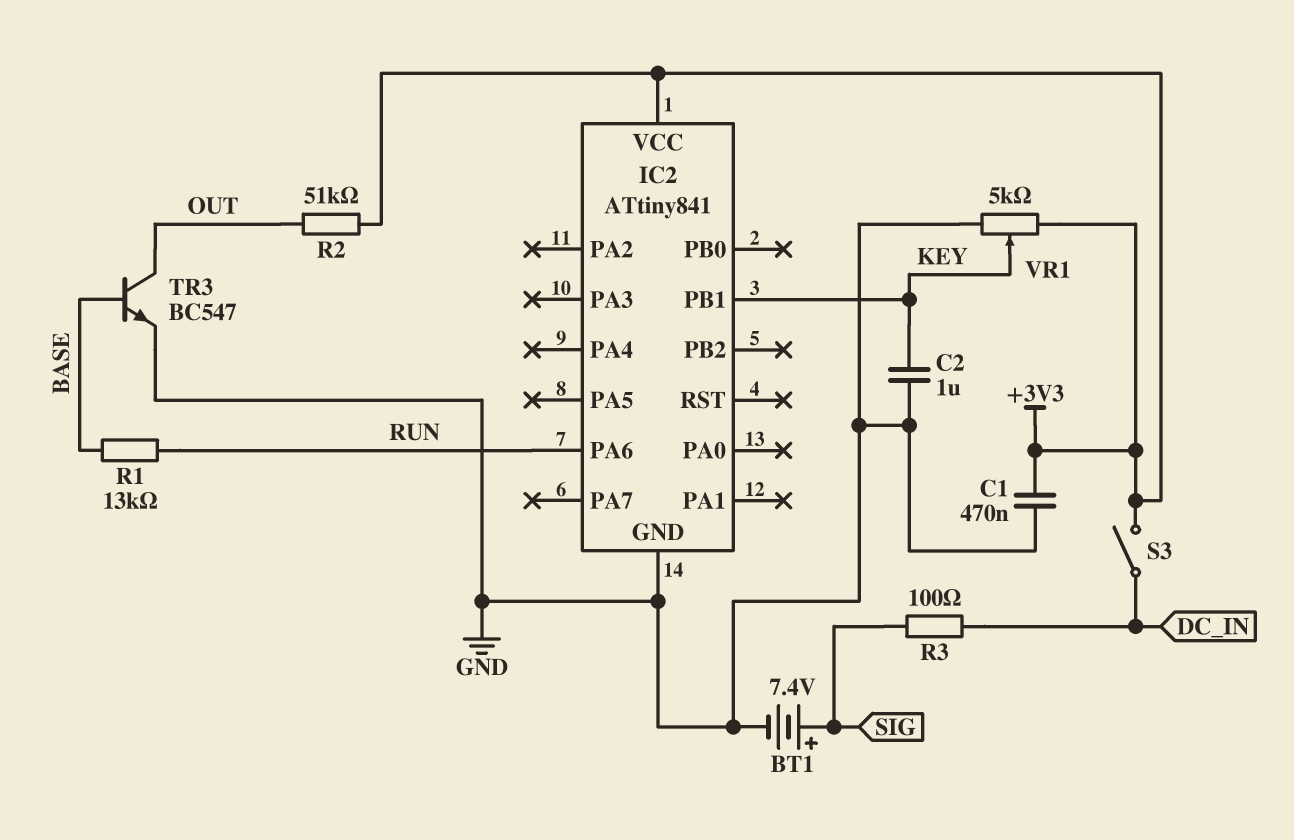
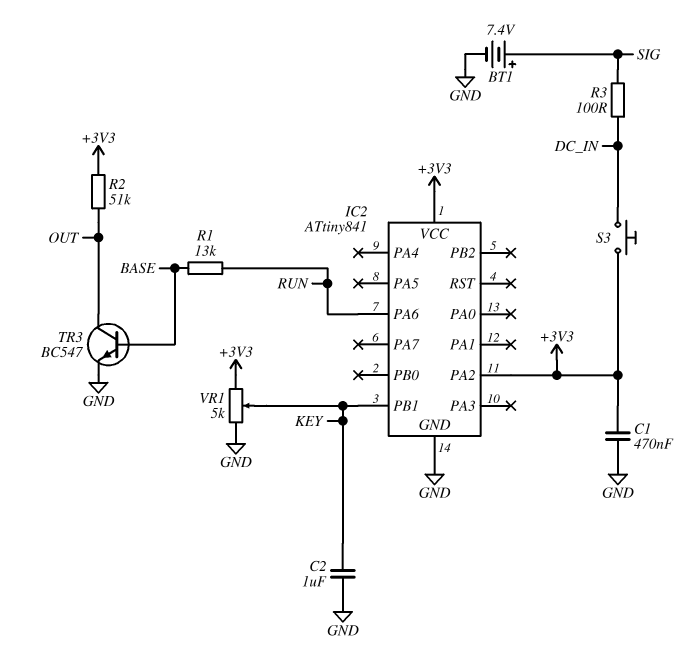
IC2 pin PA2: none -> +3V3
S3: switch (+3V3, DC_IN) -> button (+3V3, DC_IN)

